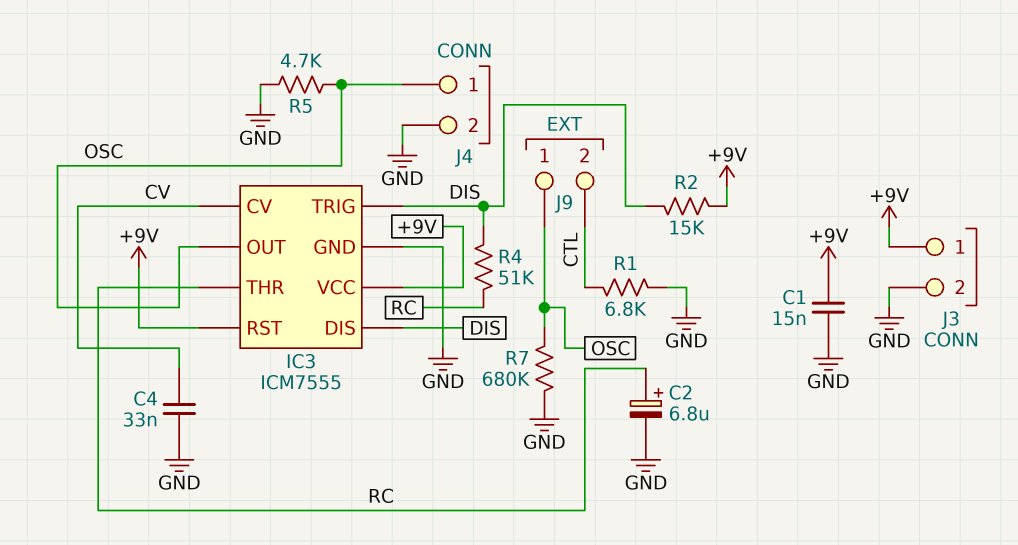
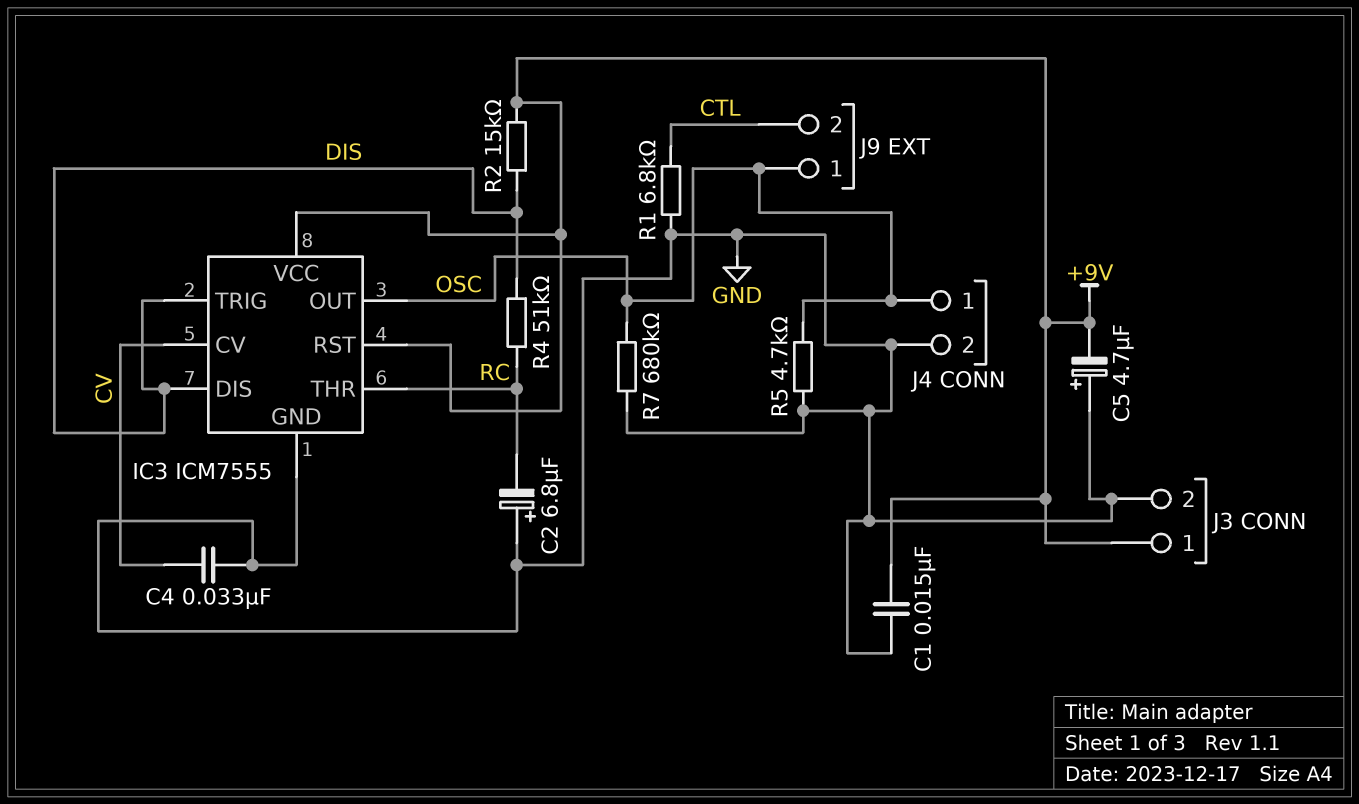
C2: 6.8uF (plus RC, minus GND) -> 6.8uF (plus GND, minus RC)
C5: none -> 4.7uF (plus GND, minus +9V)

